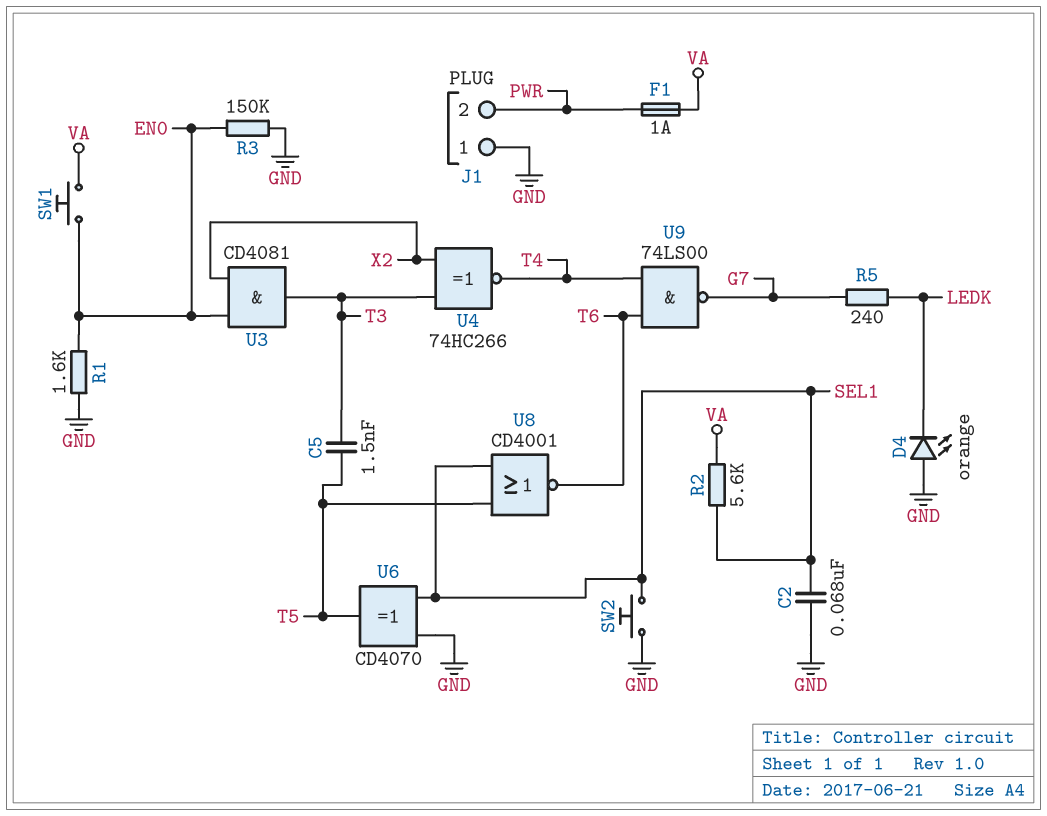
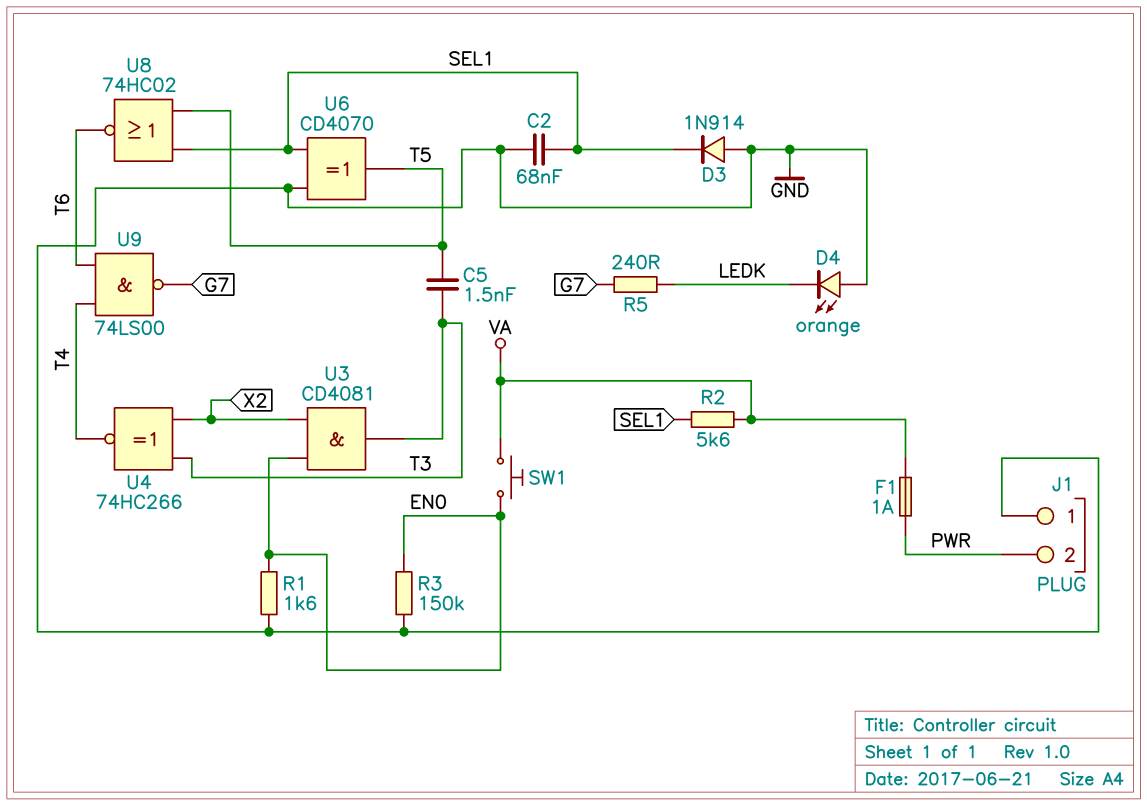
D3: none -> diode 1N914 (A GND, K SEL1)
SW2: button (GND, SEL1) -> none
U8: NOR CD4001 (in SEL1, in T5, out T6) -> NOR 74HC02 (in SEL1, in T5, out T6)

